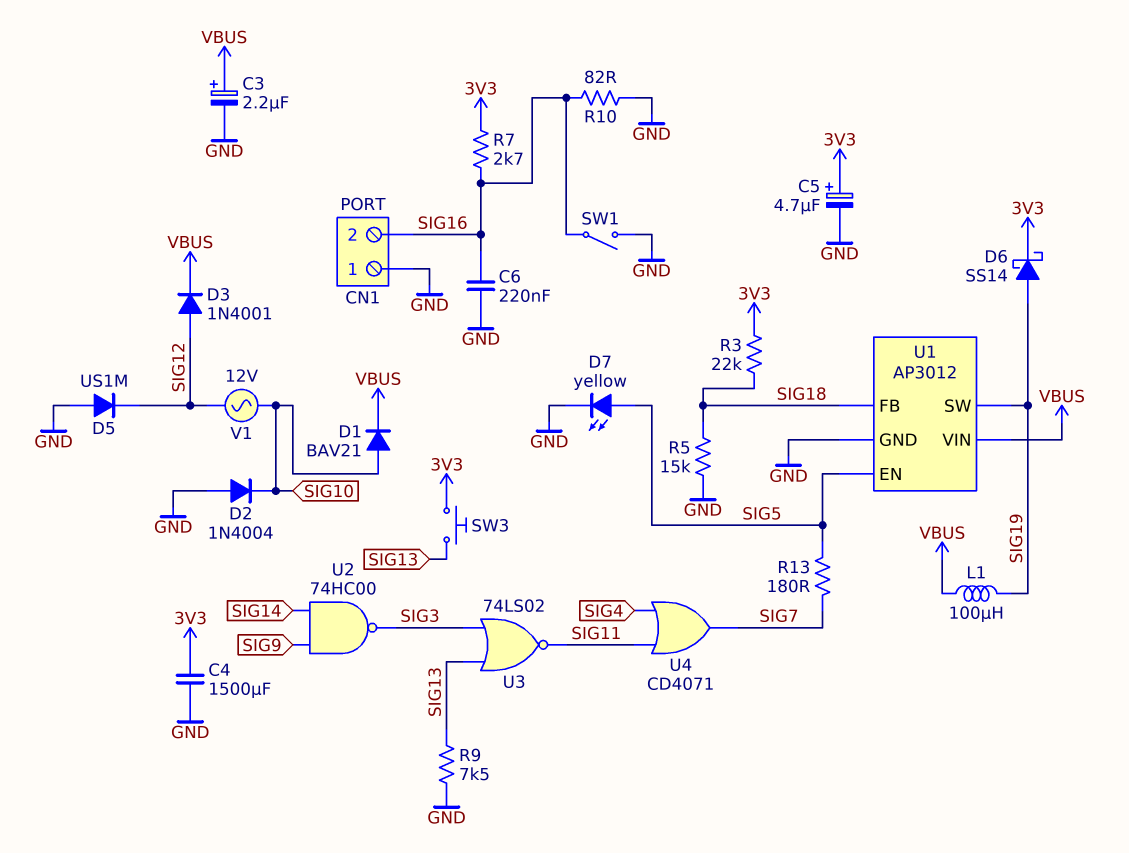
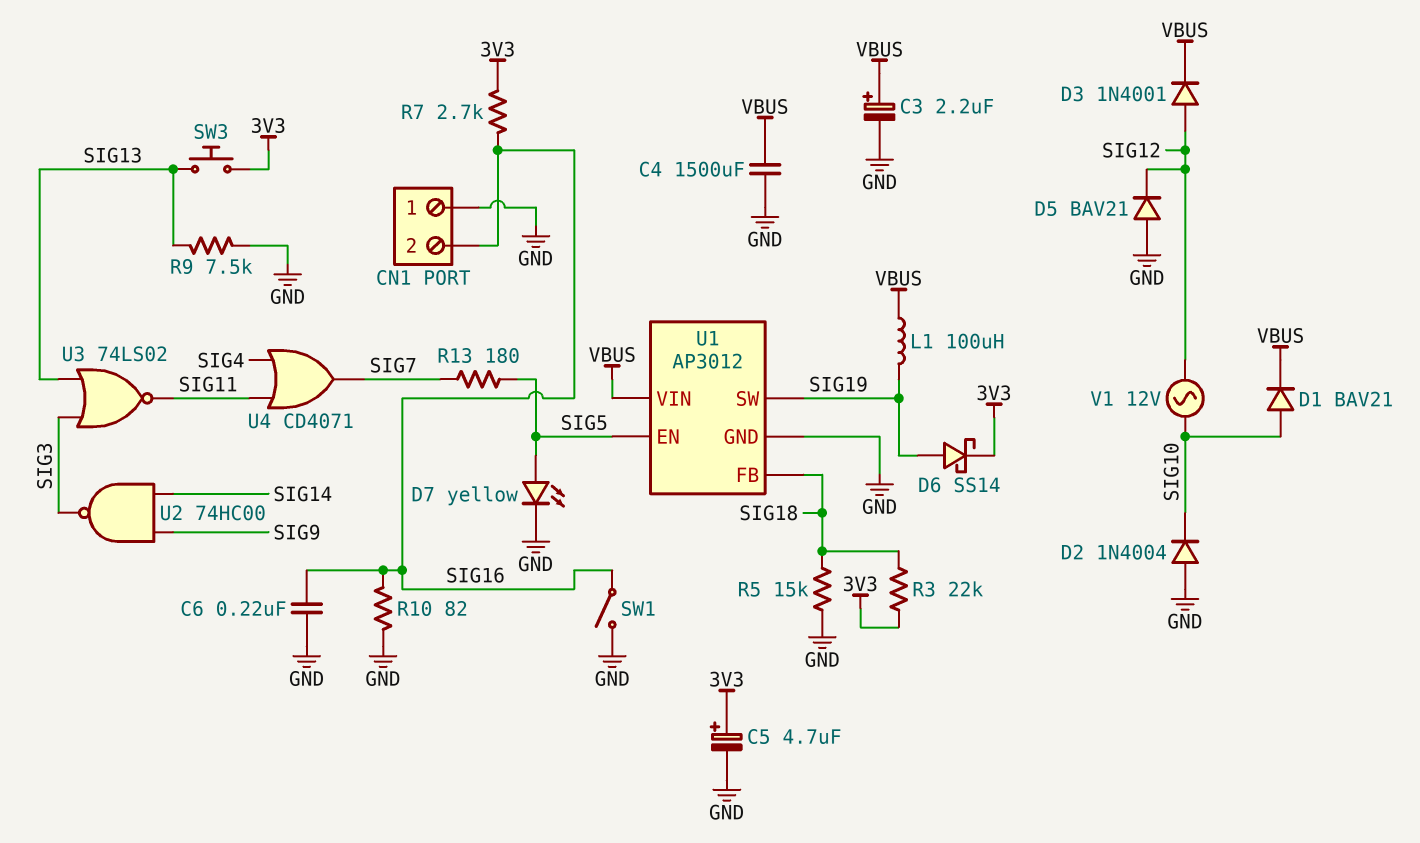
C4: 1500uF (3V3, GND) -> 1500uF (GND, VBUS)
D5: diode US1M (A GND, K SIG12) -> diode BAV21 (A GND, K SIG12)

